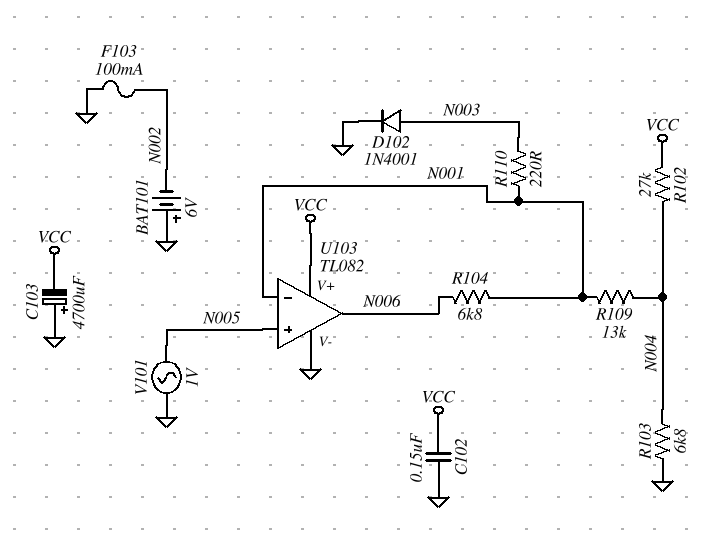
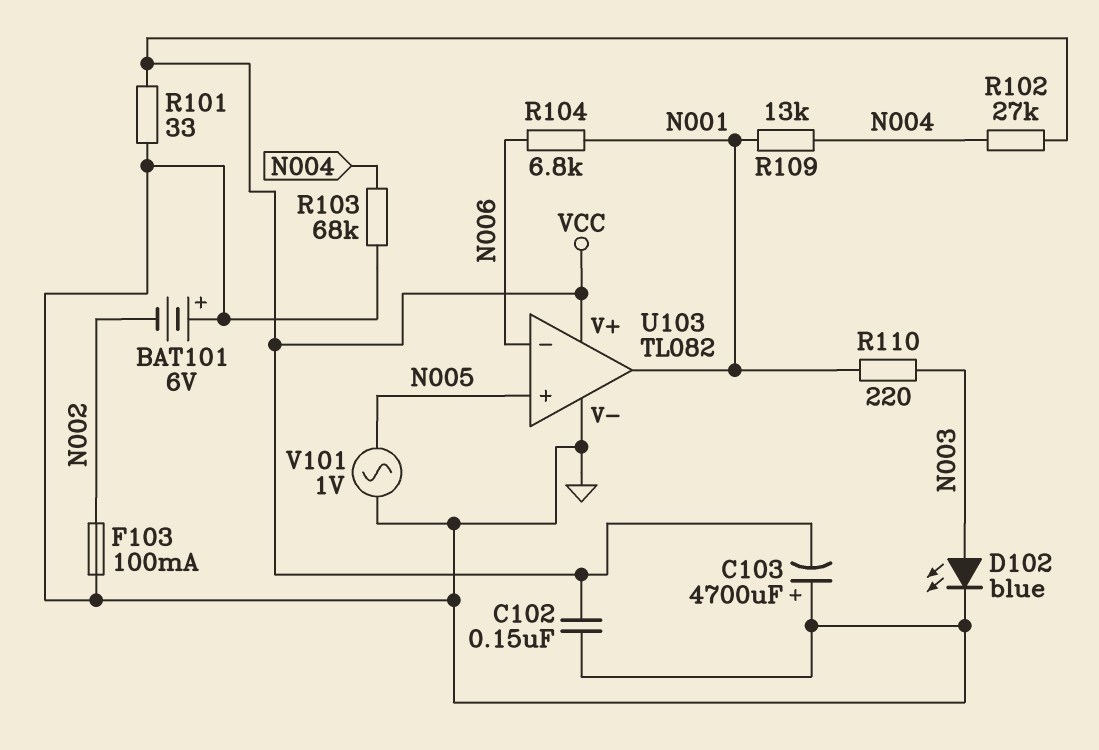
D102: diode 1N4001 (A N003, K GND) -> LED blue (A N003, K GND)
R101: none -> 33 (GND, VCC)
R103: 6.8k (GND, N004) -> 68k (GND, N004)
U103 pin in-: N001 -> N006
U103 pin out: N006 -> N001

